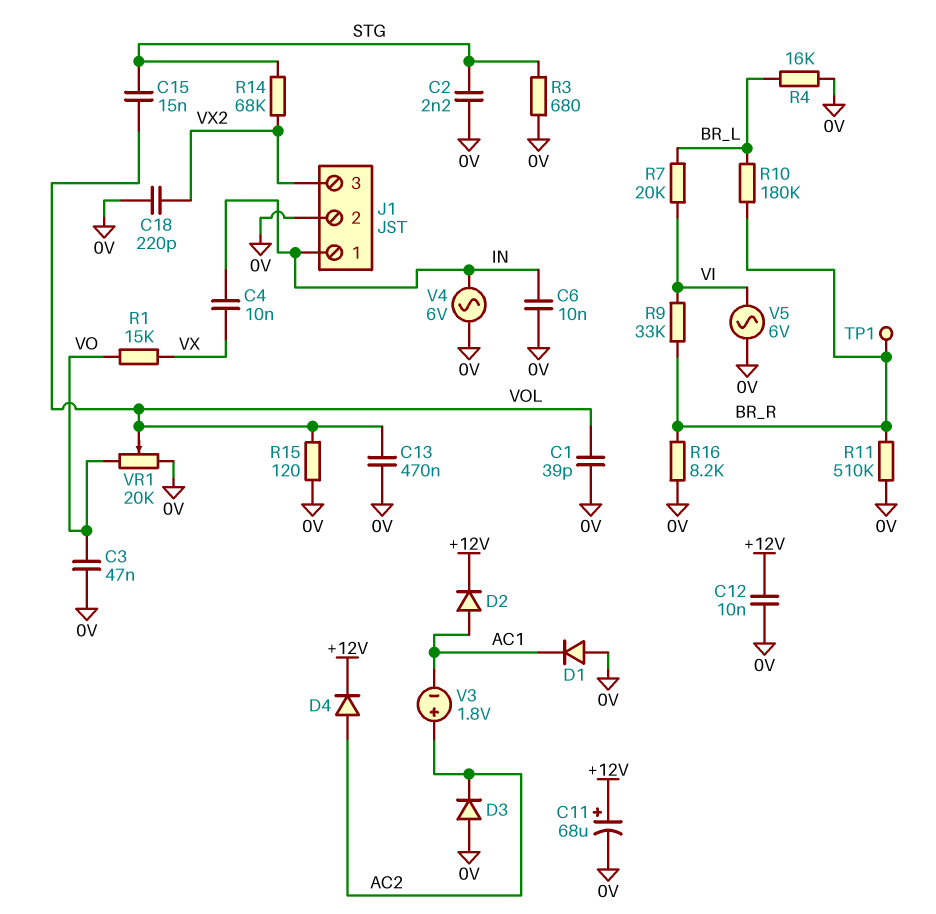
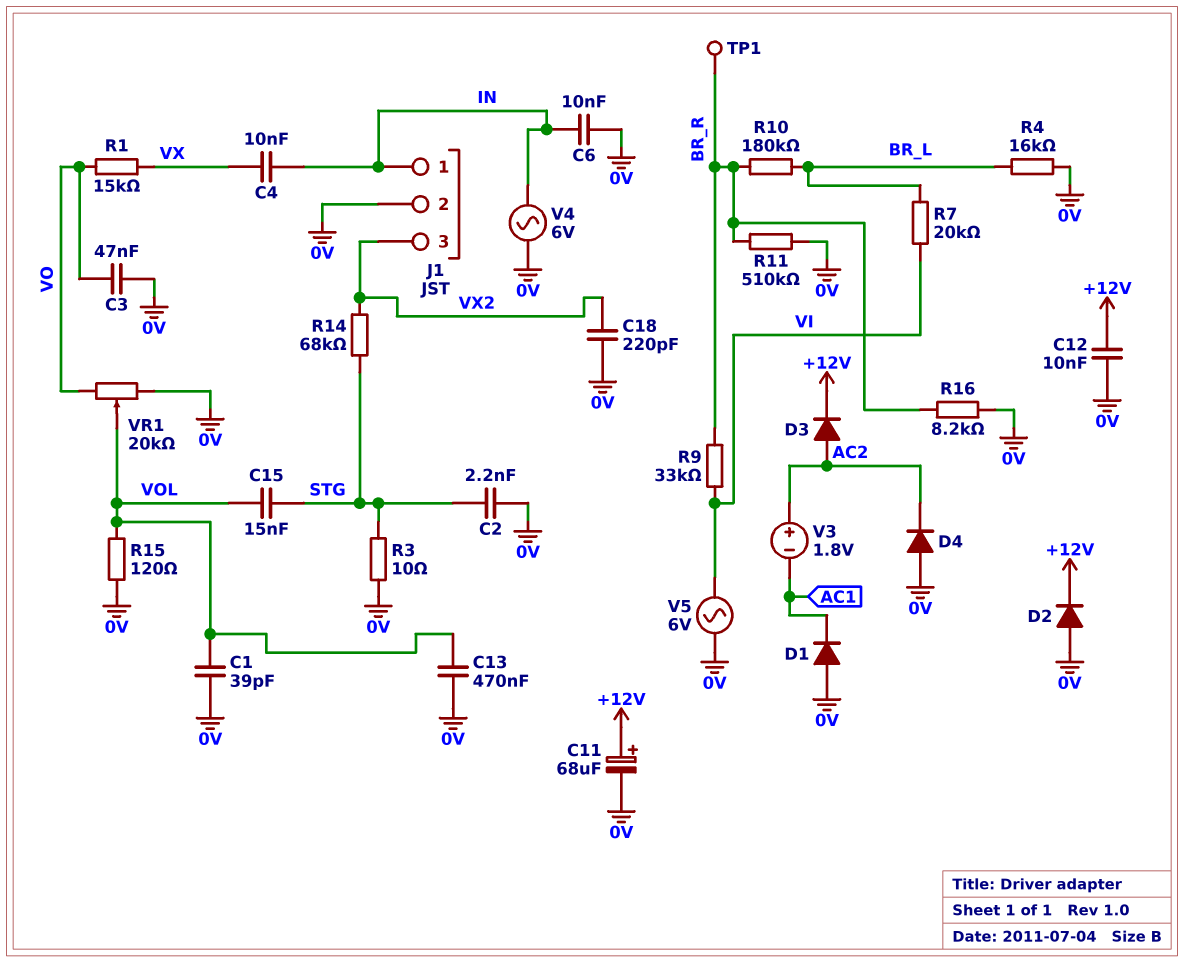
D2: diode (A AC1, K +12V) -> diode (A 0V, K +12V)
D3: diode (A 0V, K AC2) -> diode (A AC2, K +12V)
D4: diode (A AC2, K +12V) -> diode (A 0V, K AC2)
R3: 680 (0V, STG) -> 10 (0V, STG)

